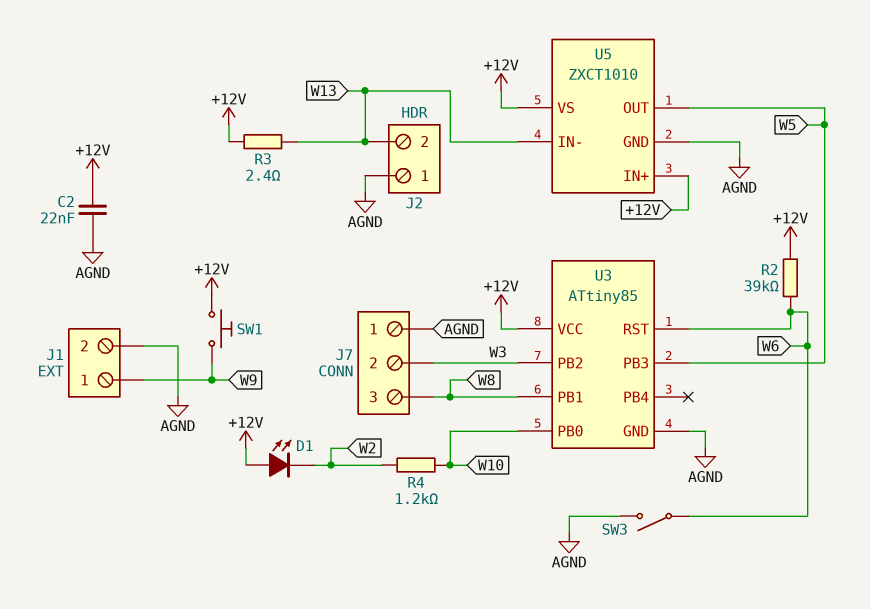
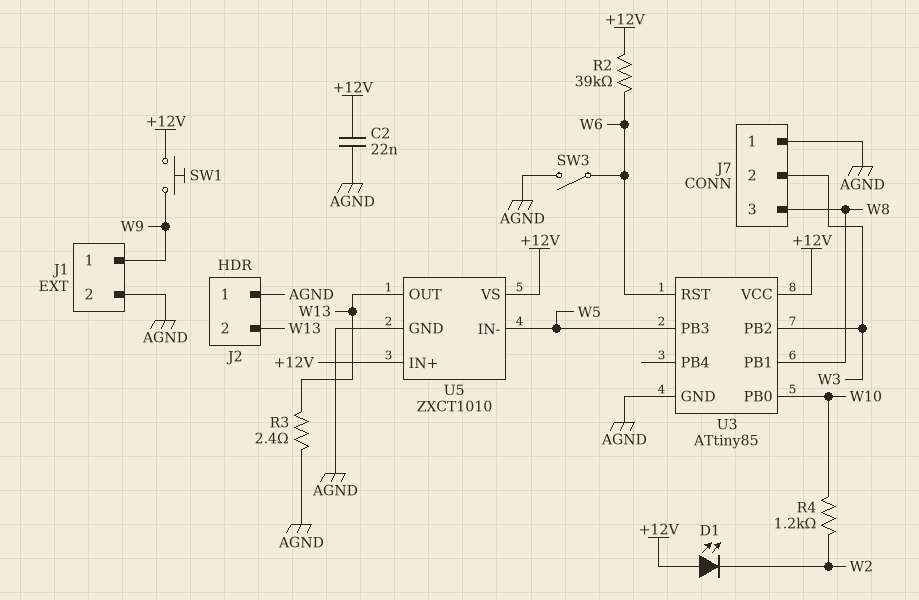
R3: 2.4 (+12V, W13) -> 2.4 (AGND, W13)
U5 pin IN-: W13 -> W5
U5 pin OUT: W5 -> W13

